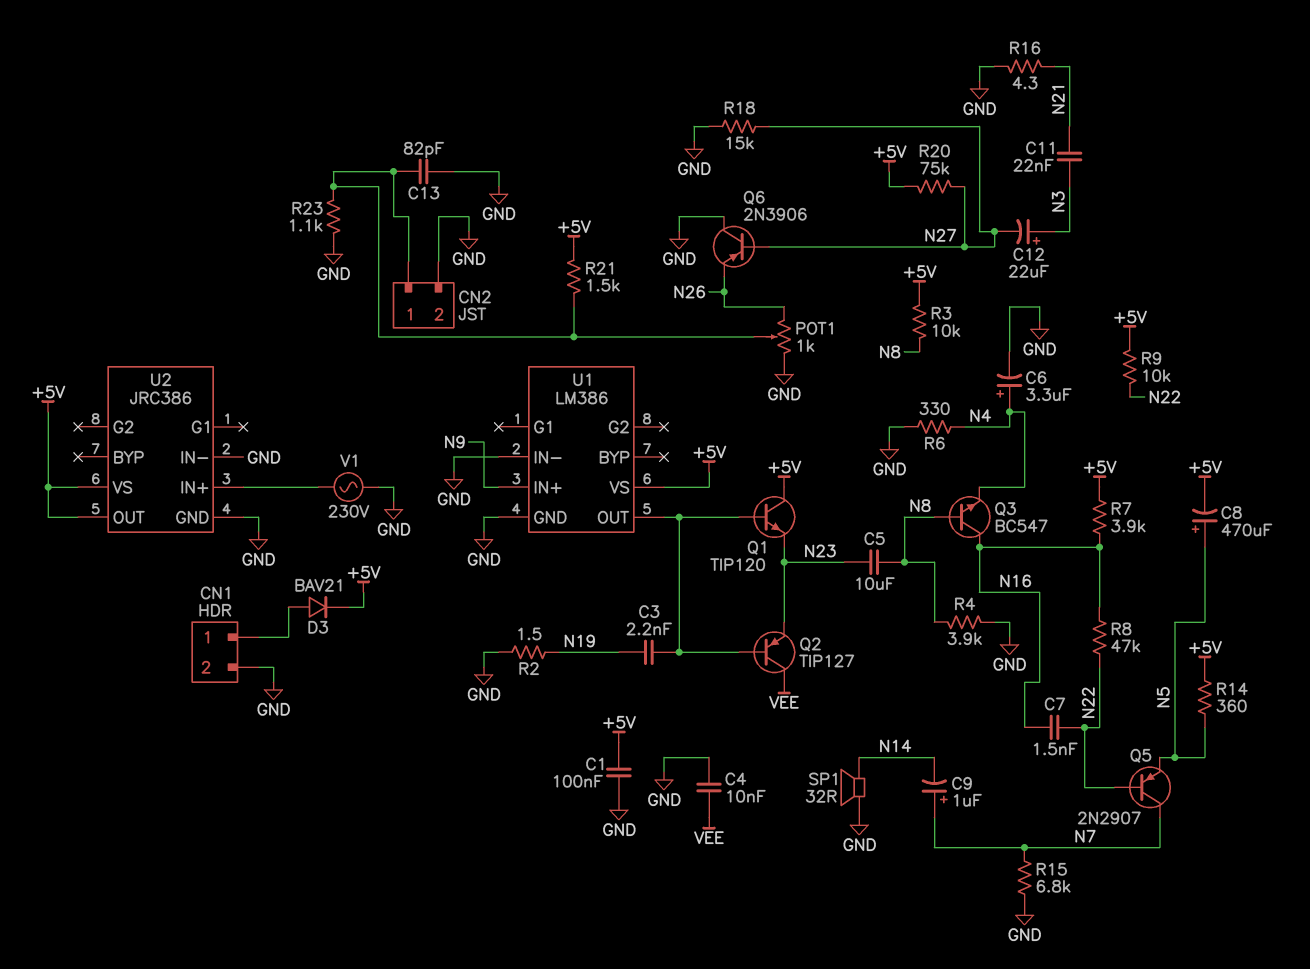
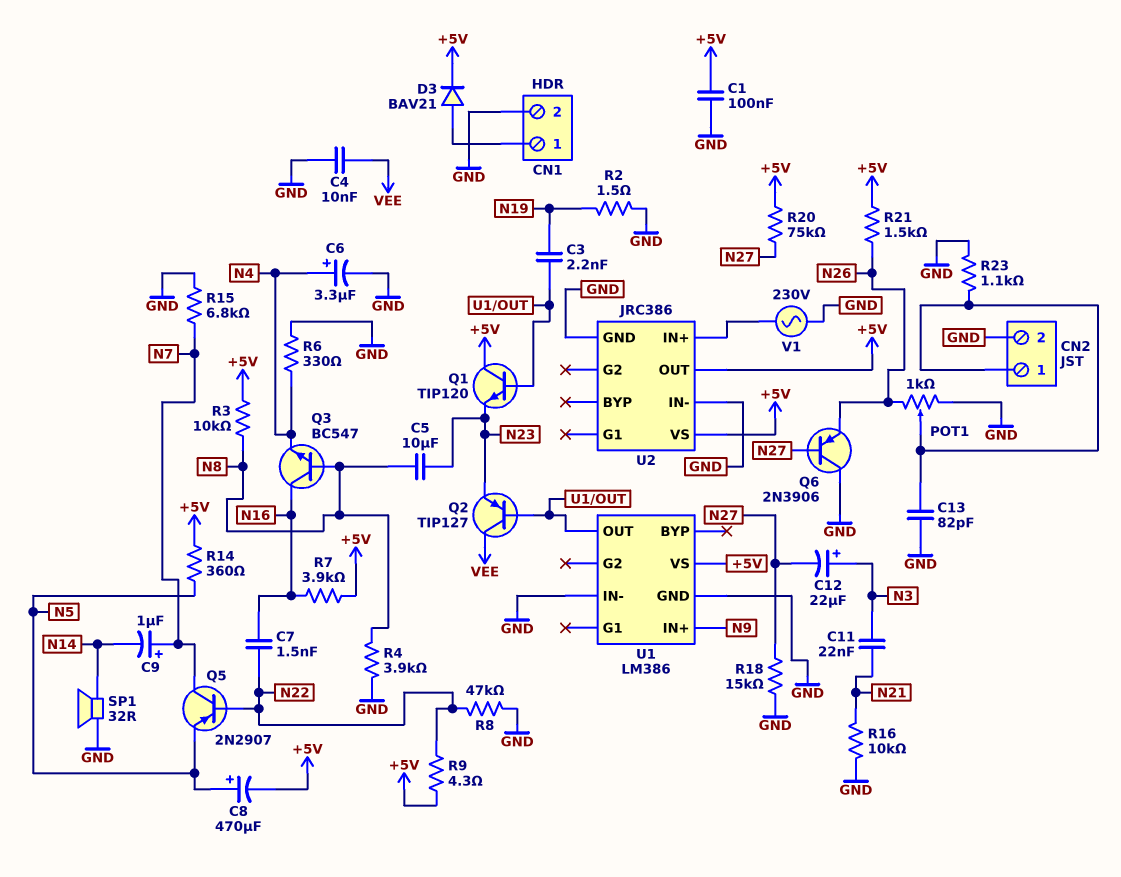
R8: 47k (N16, N22) -> 47k (GND, N22)
R9: 10k (+5V, N22) -> 4.3 (+5V, N22)
R16: 4.3 (GND, N21) -> 10k (GND, N21)
R21: 1.5k (+5V, CN2/1) -> 1.5k (+5V, N26)

